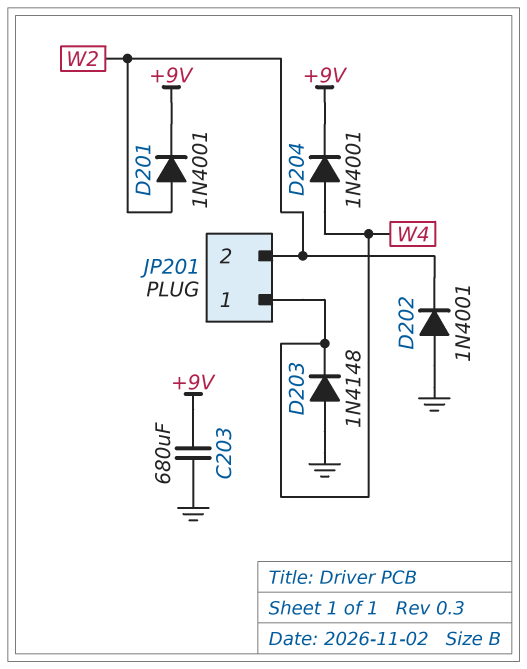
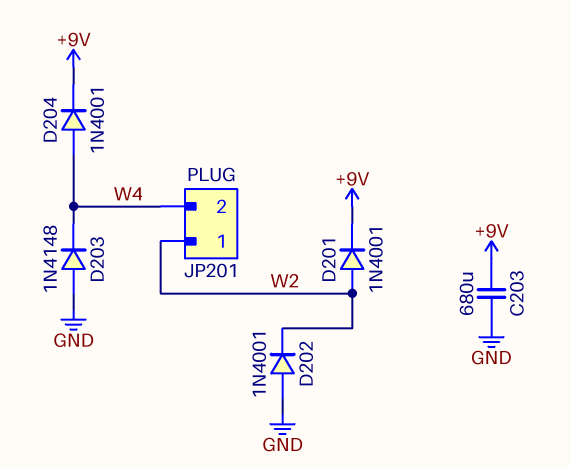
JP201 pin 1: W4 -> W2
JP201 pin 2: W2 -> W4

